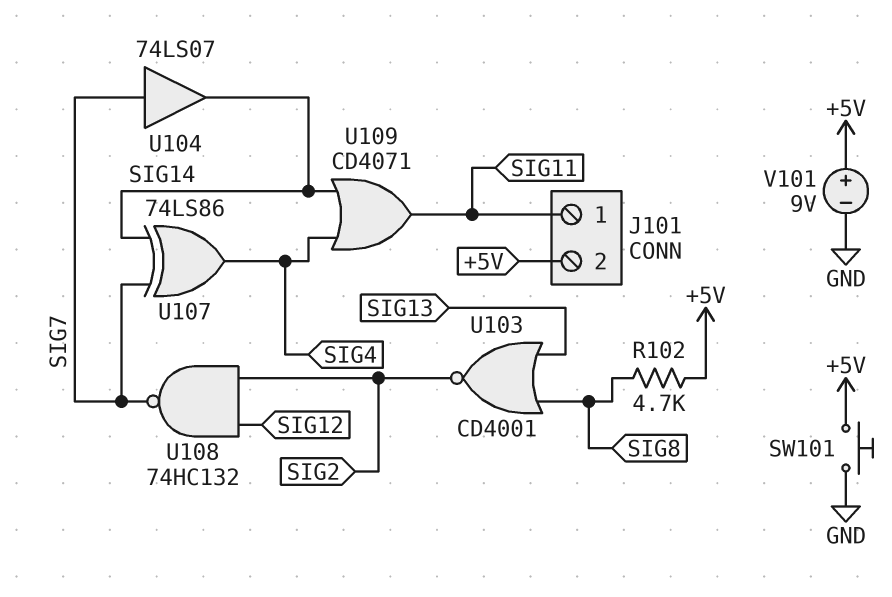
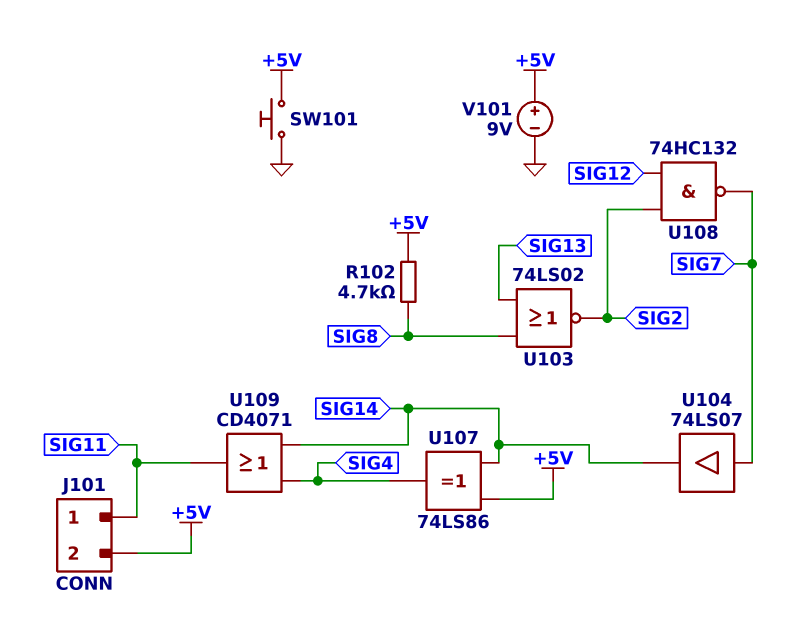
U103: NOR CD4001 (in SIG8, in SIG13, out SIG2) -> NOR 74LS02 (in SIG8, in SIG13, out SIG2)
U107: XOR 74LS86 (in SIG7, in SIG14, out SIG4) -> XOR 74LS86 (in +5V, in SIG14, out SIG4)

